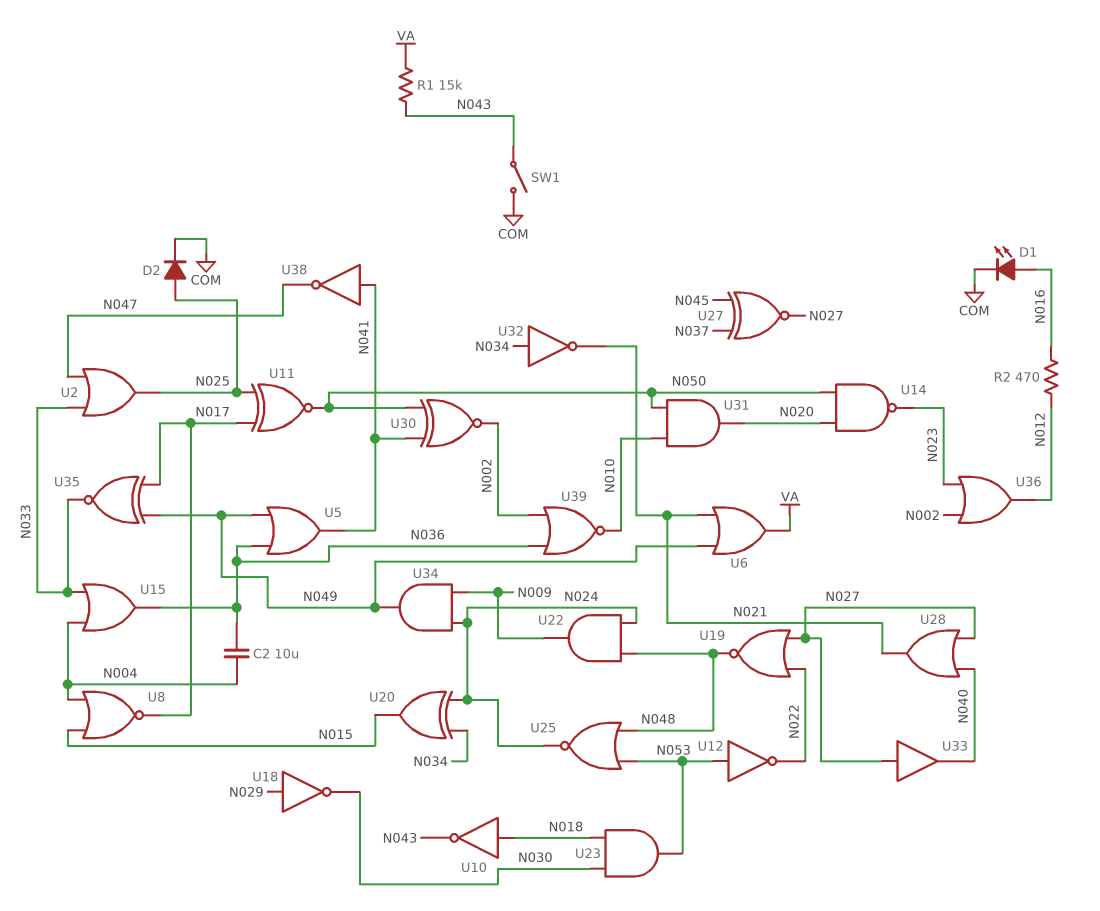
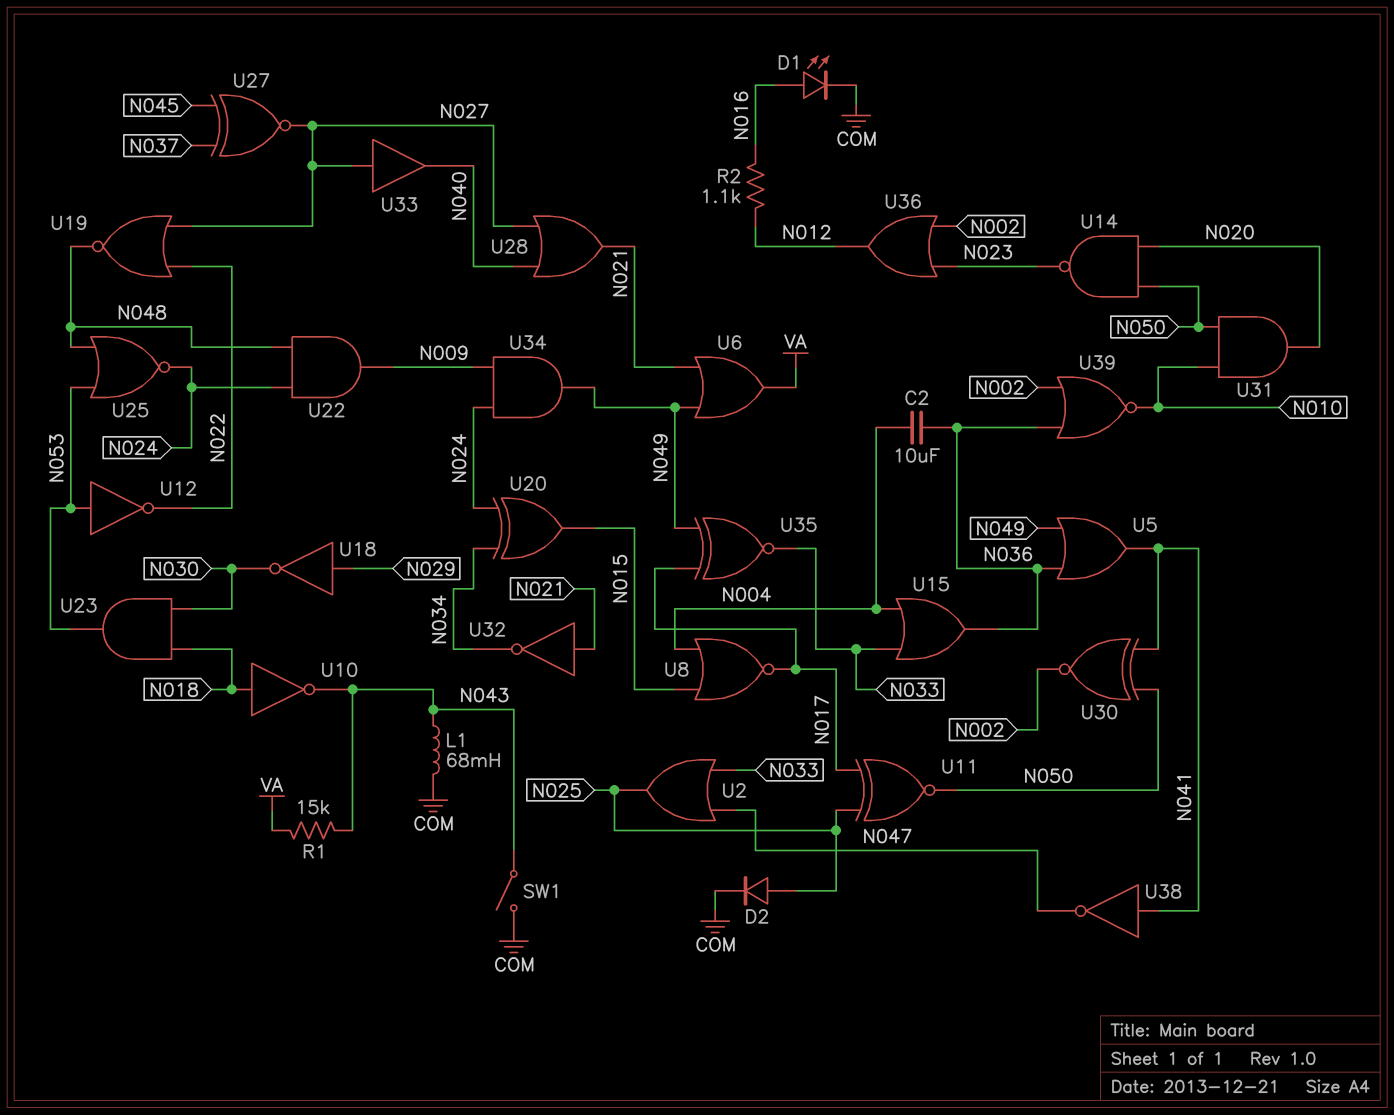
L1: none -> 68mH (COM, N043)
R2: 470 (N012, N016) -> 1.1k (N012, N016)
U32: NOT (in N034, out N021) -> NOT (in N021, out N034)

